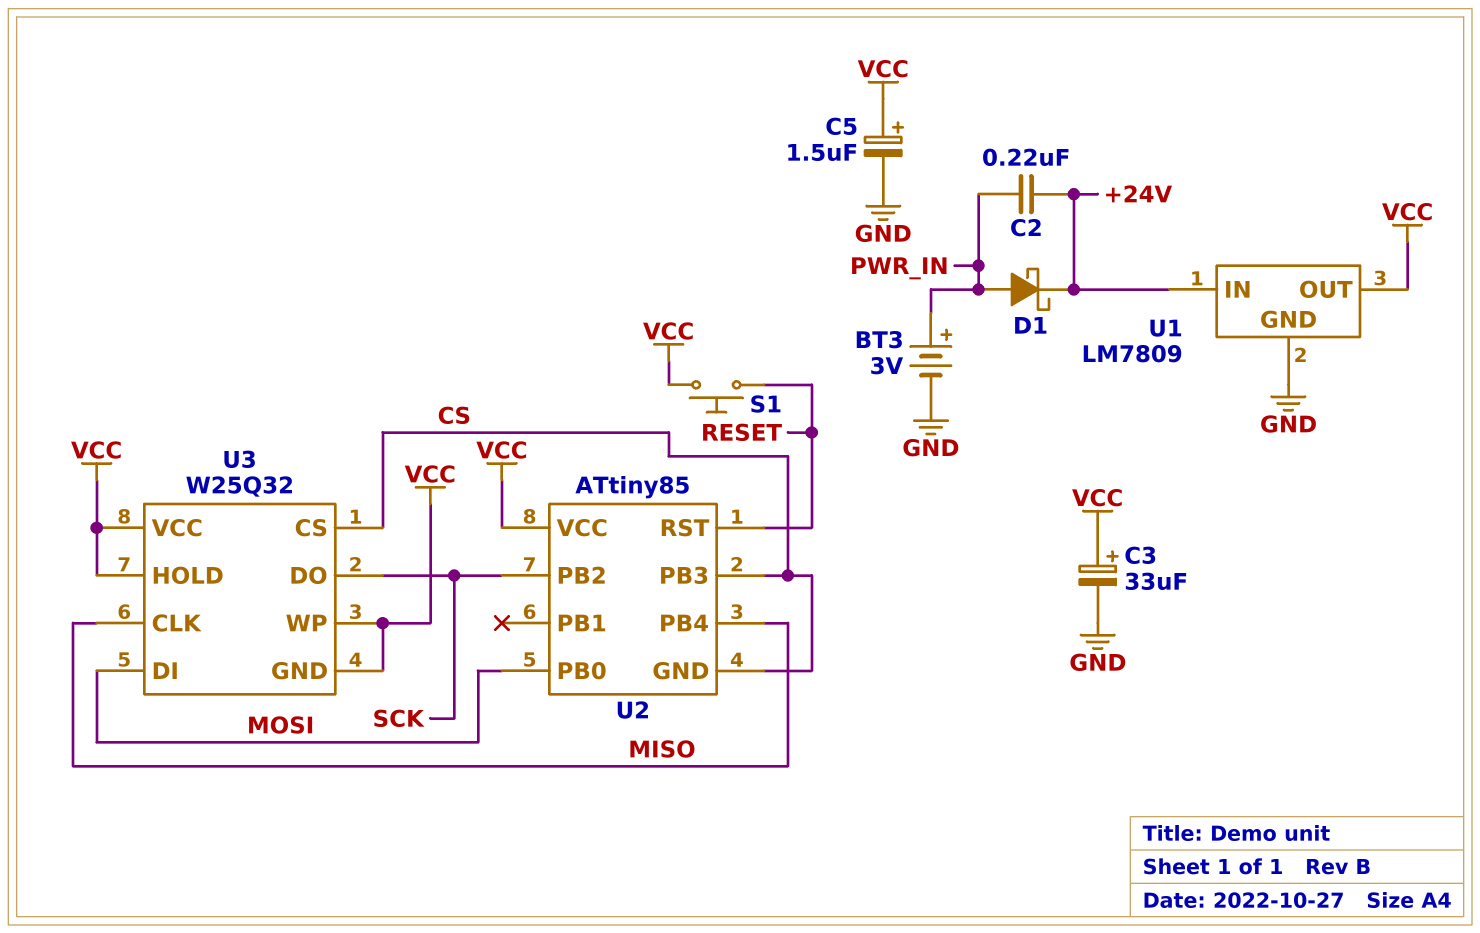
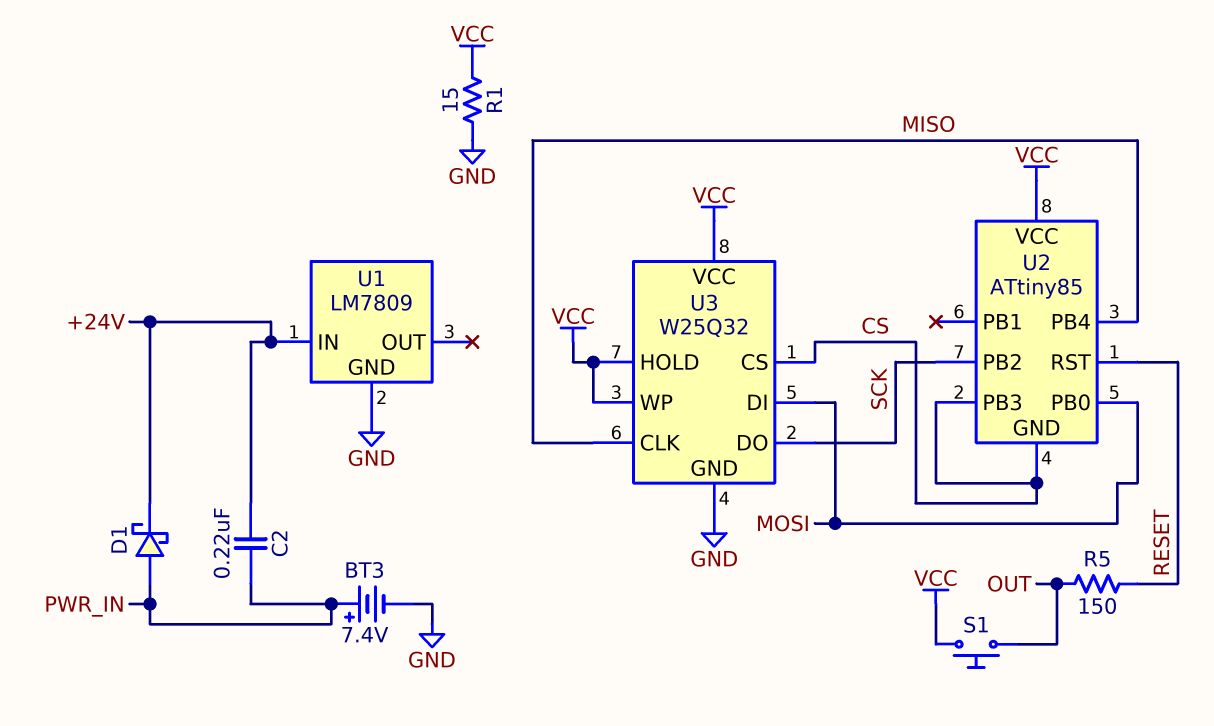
BT3: 3V (plus PWR_IN, minus GND) -> 7.4V (plus PWR_IN, minus GND)
C3: 33uF (plus VCC, minus GND) -> none
C5: 1.5uF (plus VCC, minus GND) -> none
R1: none -> 15 (GND, VCC)
R5: none -> 150 (OUT, RESET)
S1: button (RESET, VCC) -> button (OUT, VCC)
U1 pin OUT: VCC -> none
U3 pin GND: VCC -> GND

